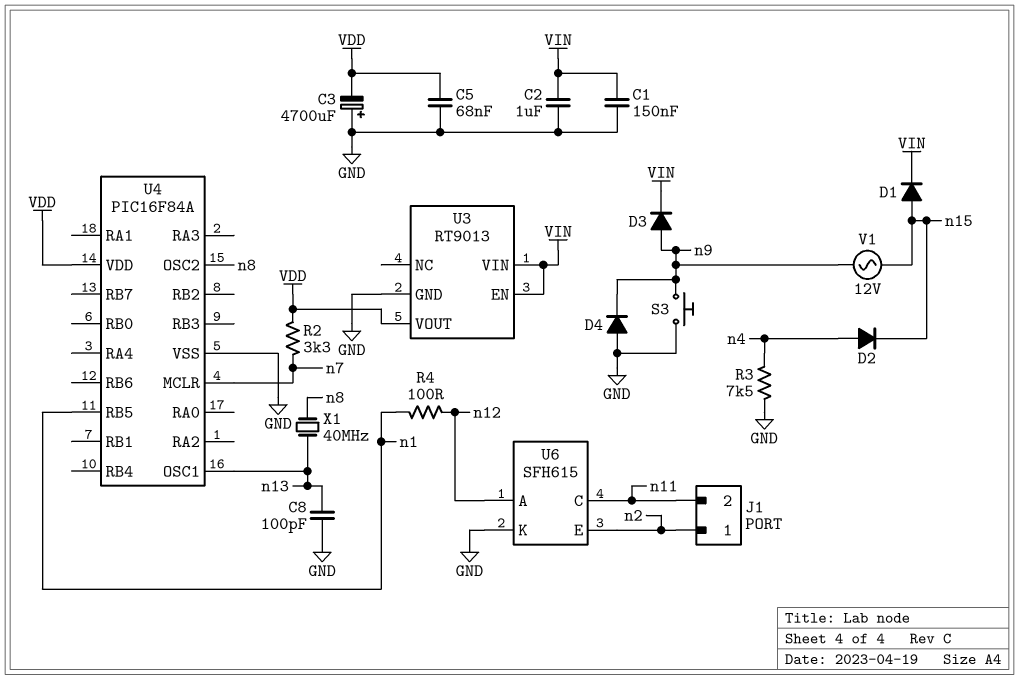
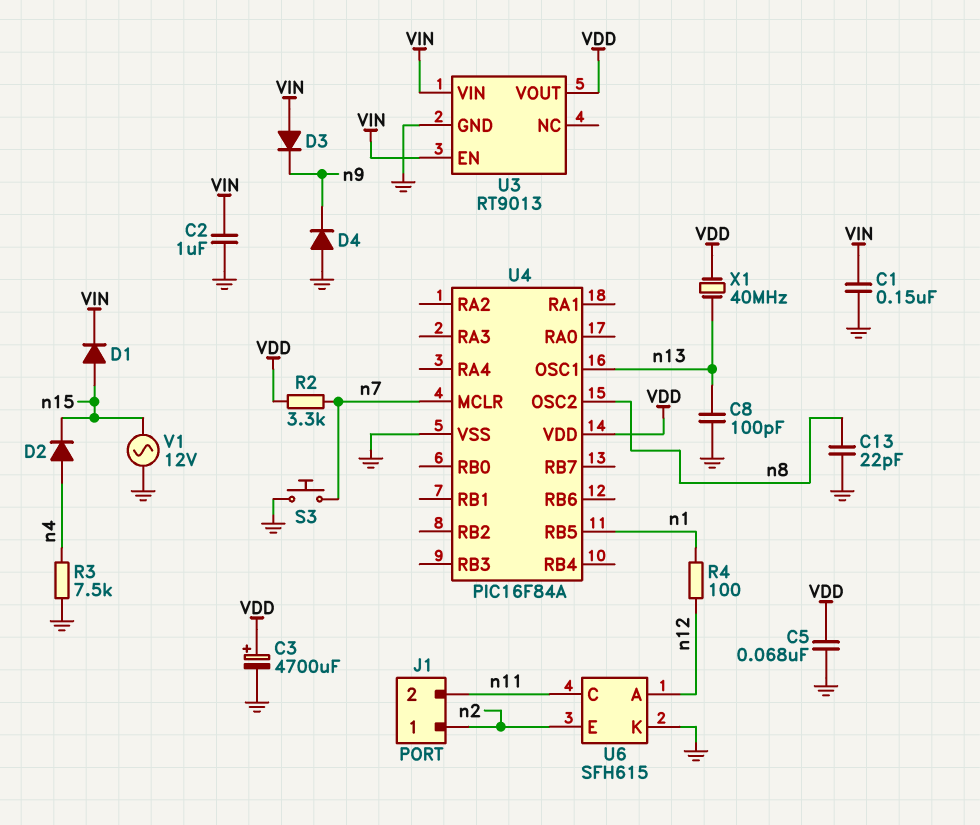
C3: 4700uF (plus GND, minus VDD) -> 4700uF (plus VDD, minus GND)
C13: none -> 22pF (GND, n8)
D3: diode (A n9, K VIN) -> diode (A VIN, K n9)
S3: button (GND, n9) -> button (GND, n7)
V1: AC 12V (n9, n15) -> AC 12V (GND, n15)
X1: 40MHz (n8, n13) -> 40MHz (VDD, n13)

